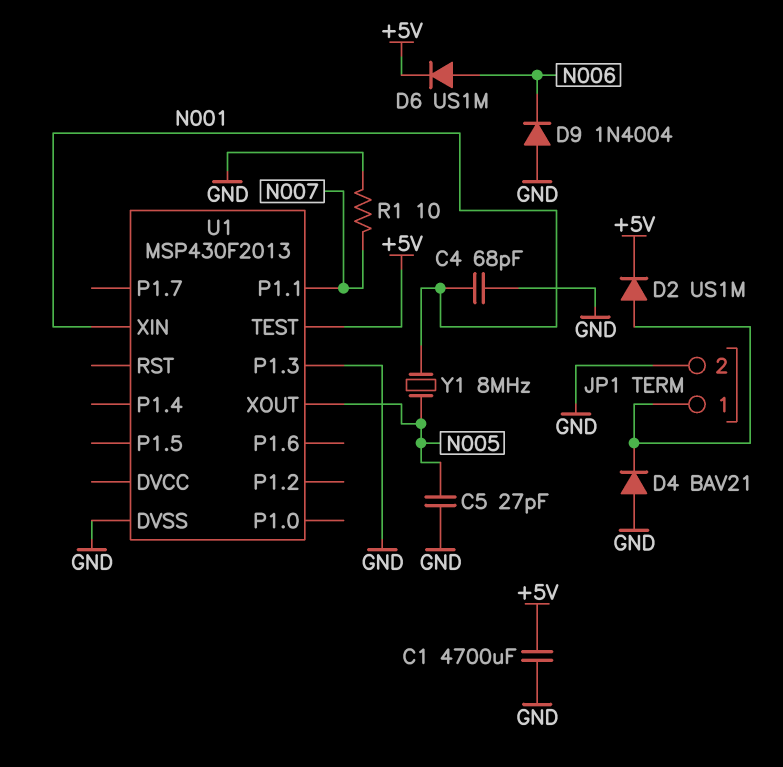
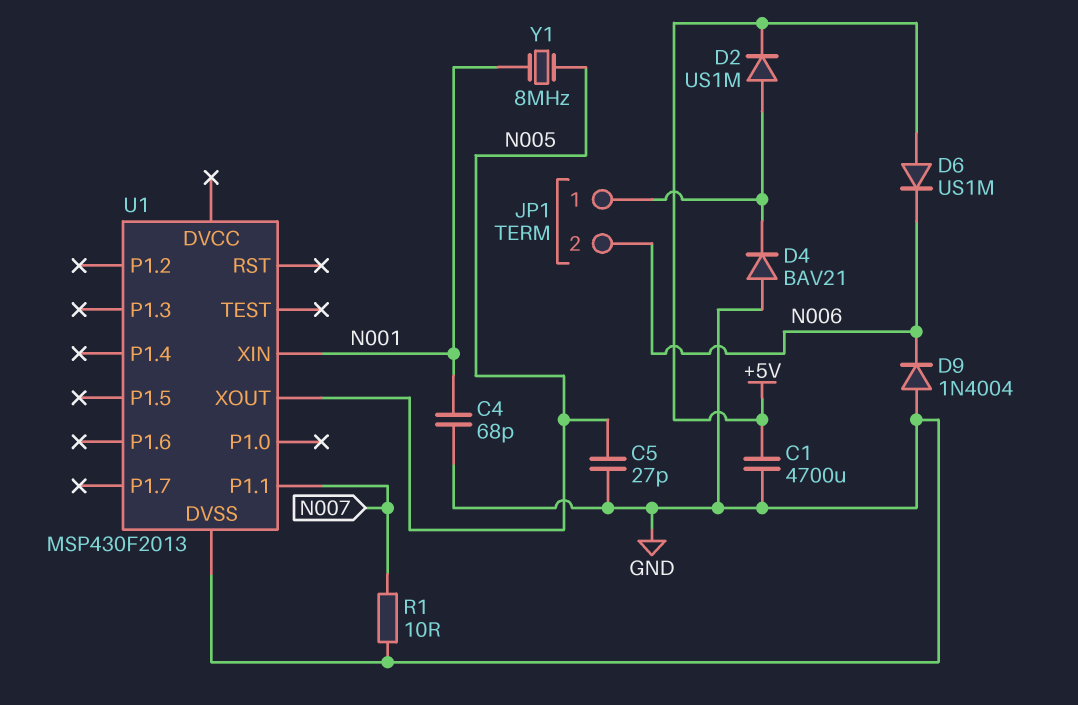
D6: diode US1M (A N006, K +5V) -> diode US1M (A +5V, K N006)
JP1 pin 2: GND -> N006
U1 pin P1.3: GND -> none
U1 pin TEST: +5V -> none

